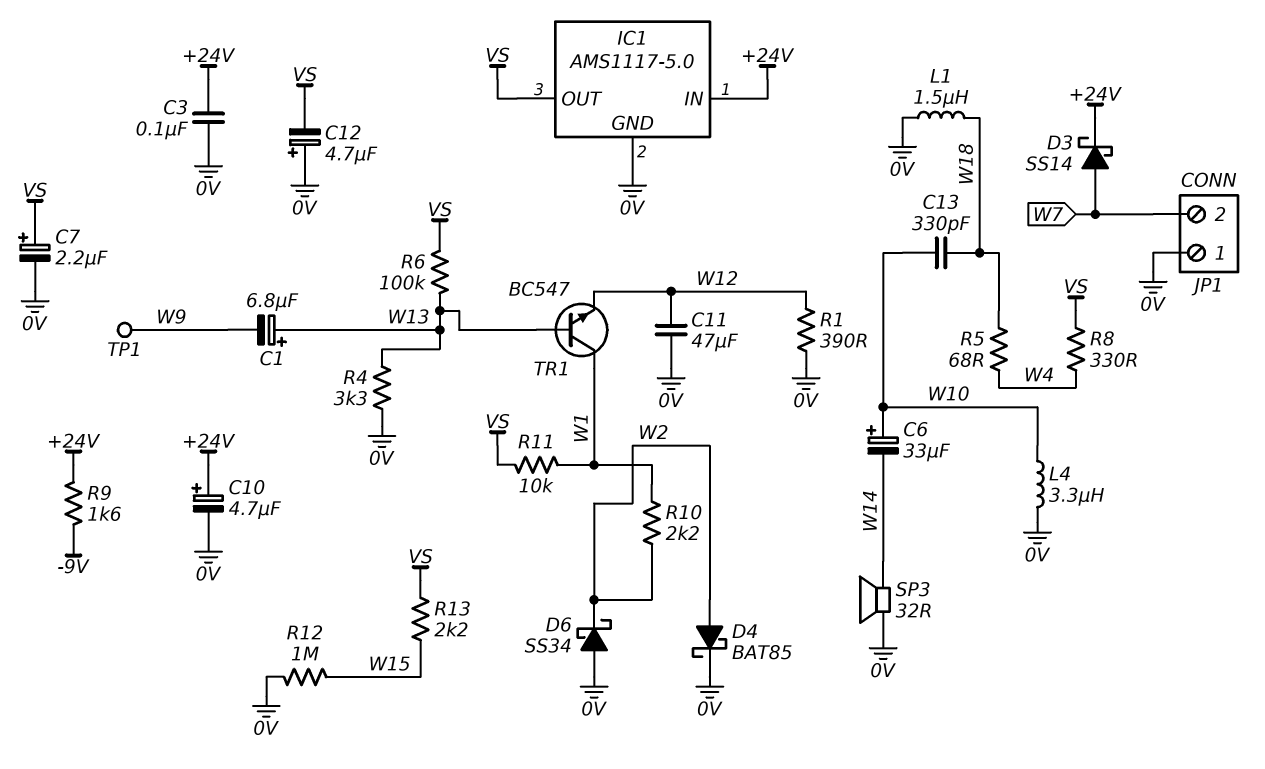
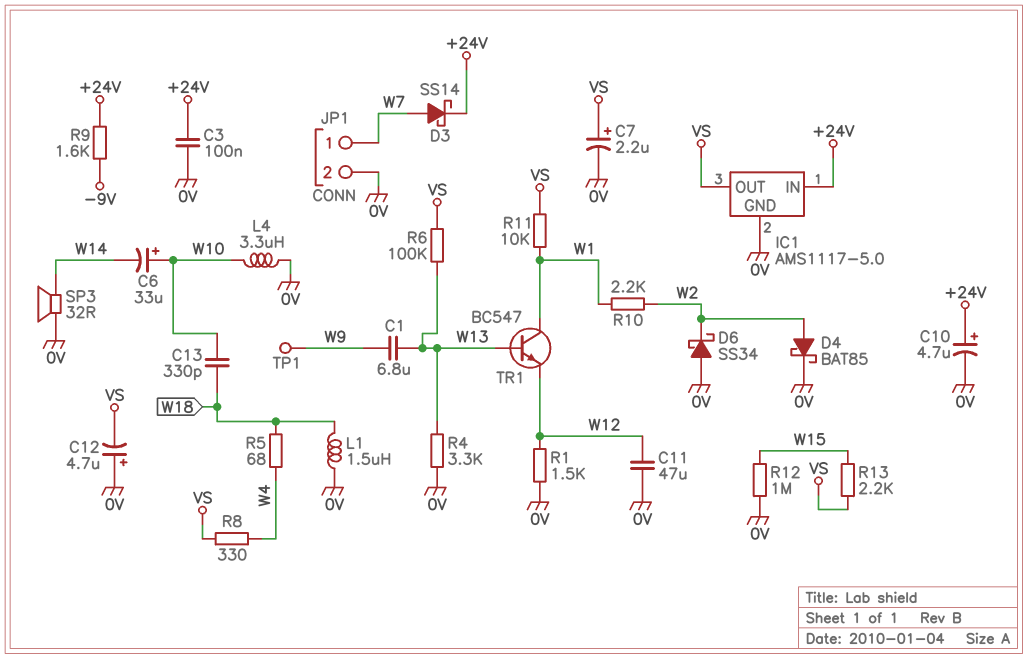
C1: 6.8uF (plus W13, minus W9) -> 6.8uF (W9, W13)
JP1 pin 1: 0V -> W7
JP1 pin 2: W7 -> 0V
R1: 390 (0V, W12) -> 1.5k (0V, W12)

